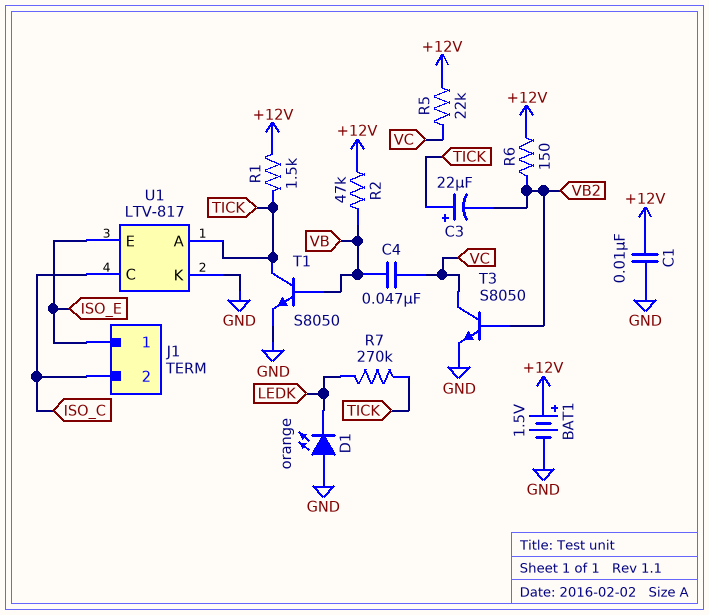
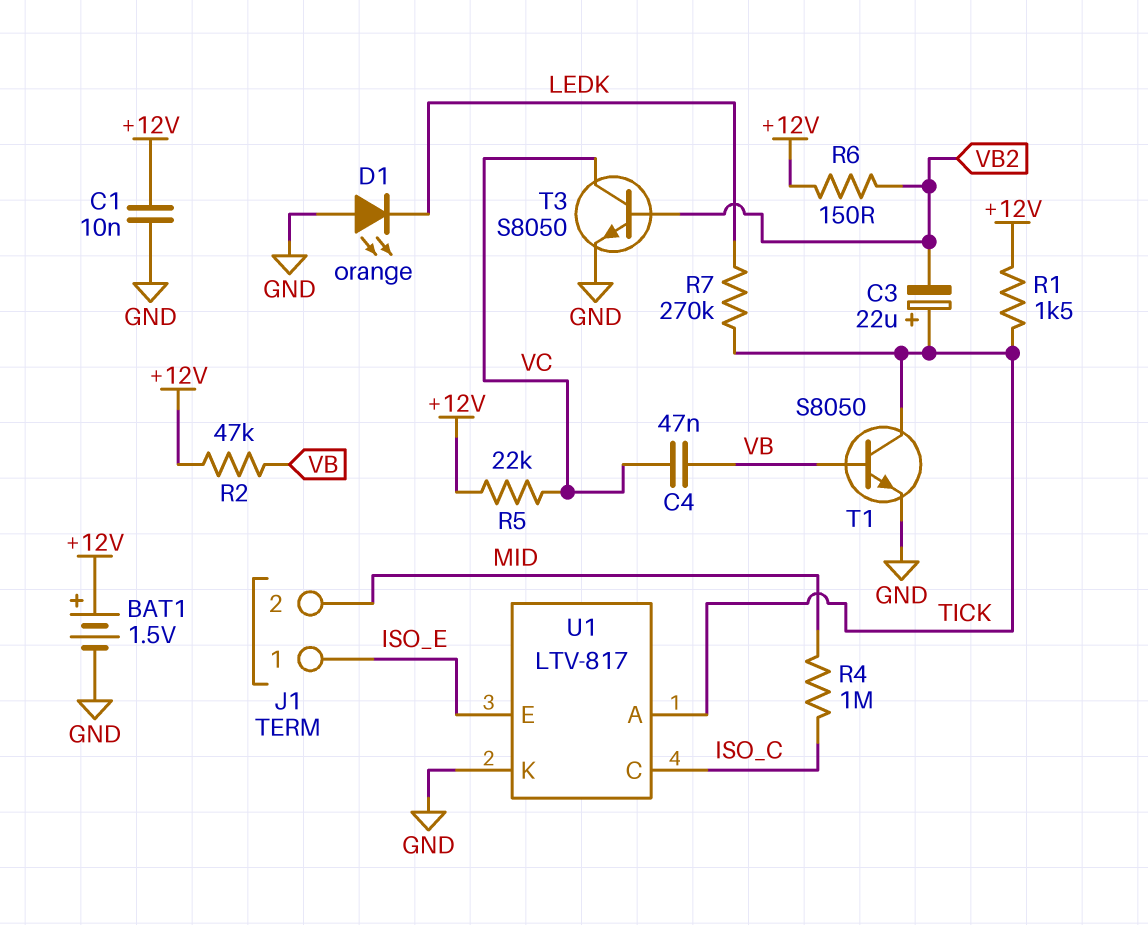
J1 pin 2: ISO_C -> MID
R4: none -> 1M (ISO_C, MID)

